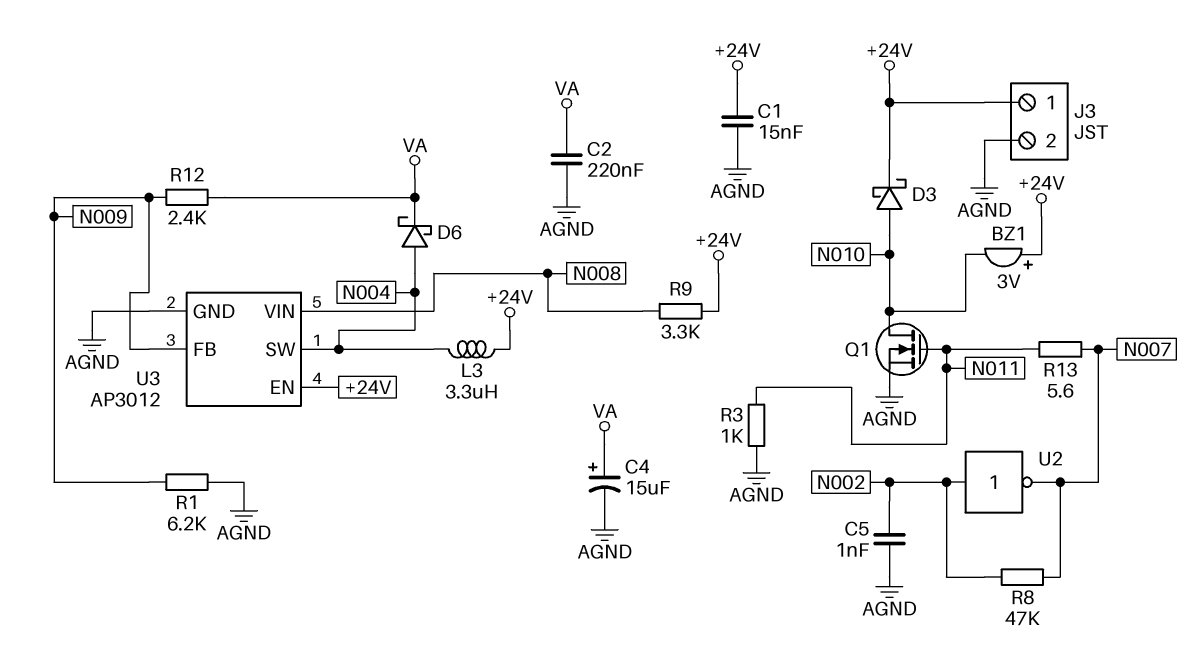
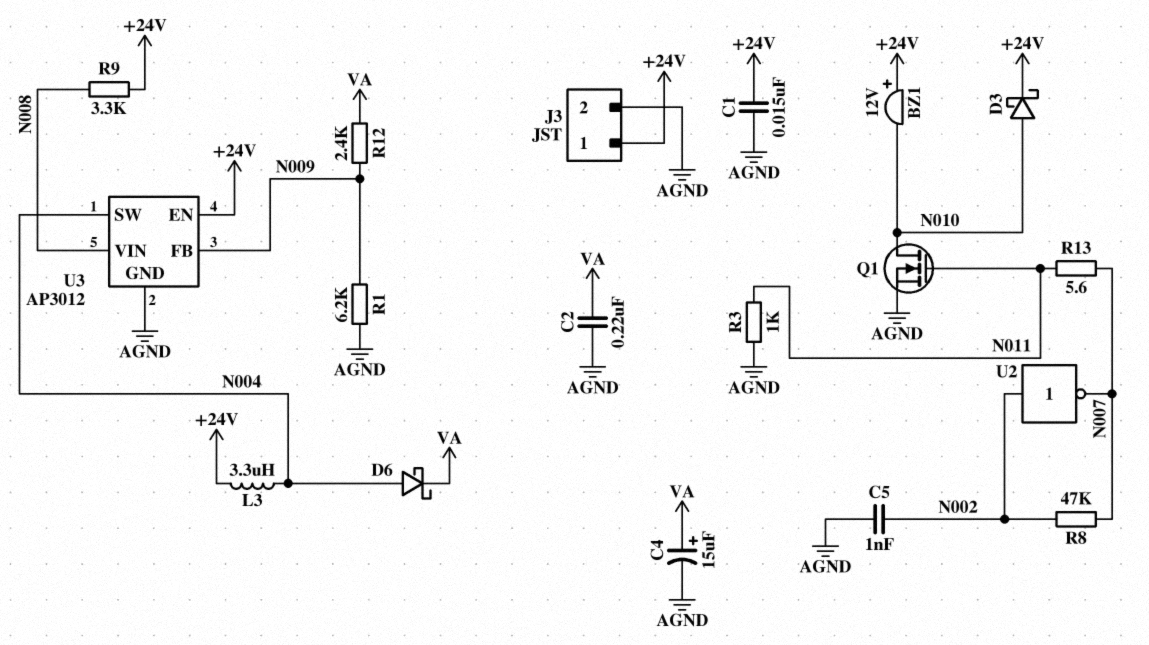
BZ1: buzzer 3V (plus +24V, minus N010) -> buzzer 12V (plus +24V, minus N010)

